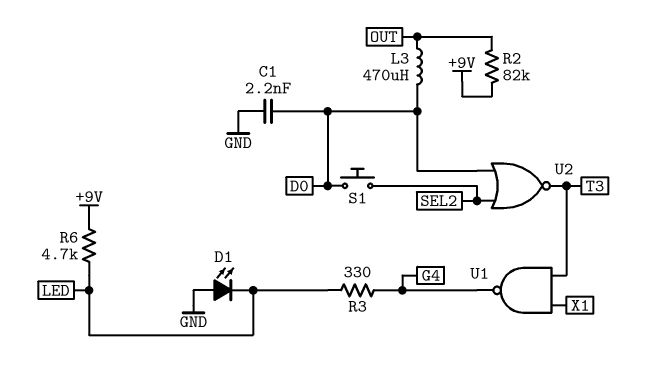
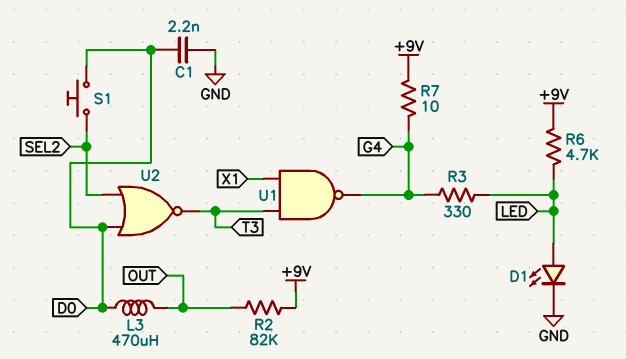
D1: LED (A GND, K LED) -> LED (A LED, K GND)
R7: none -> 10 (+9V, G4)

